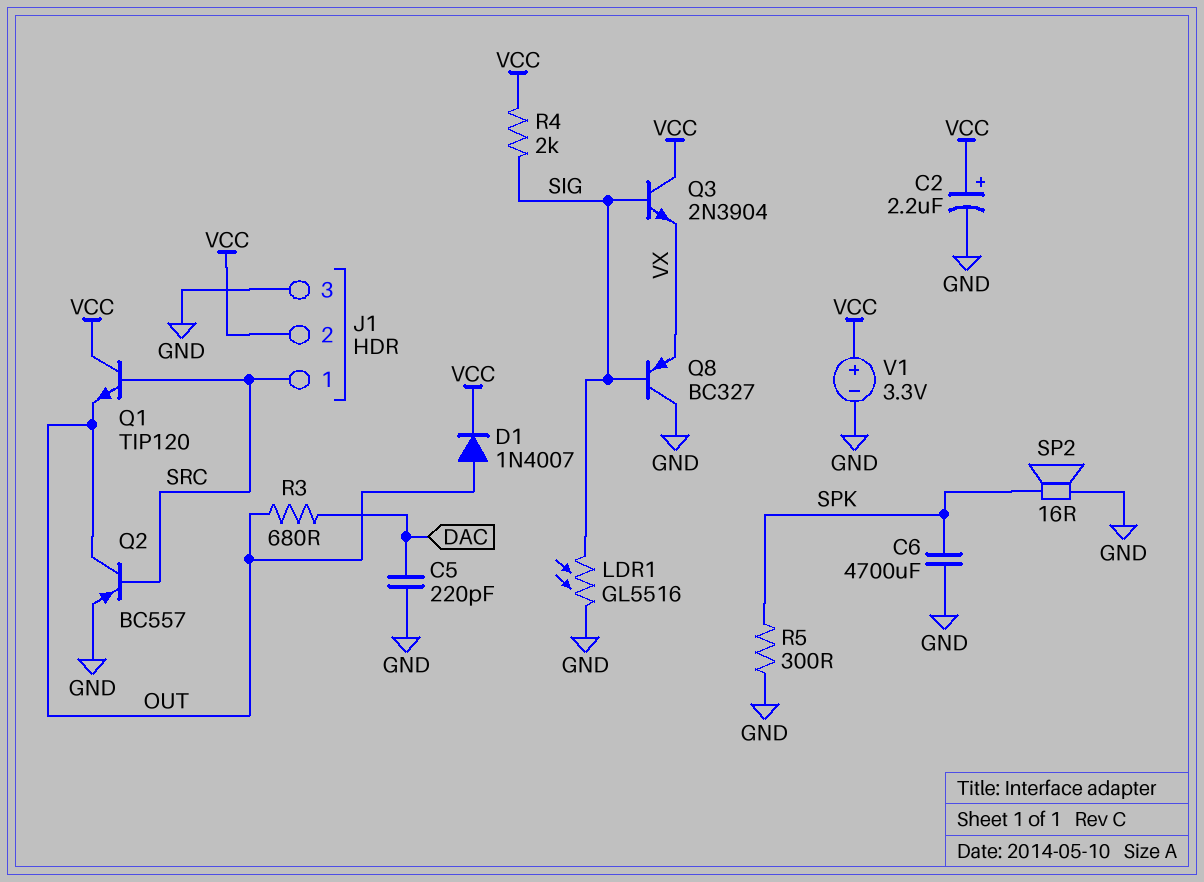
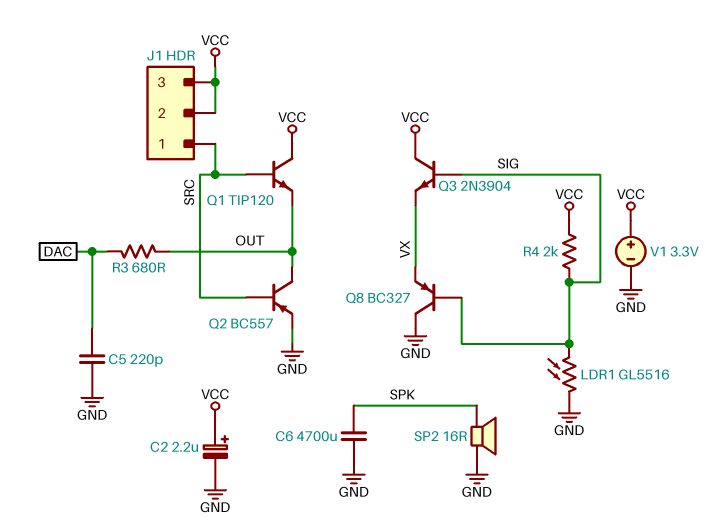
D1: diode 1N4007 (A OUT, K VCC) -> none
J1 pin 3: GND -> VCC
R5: 300 (GND, SPK) -> none

